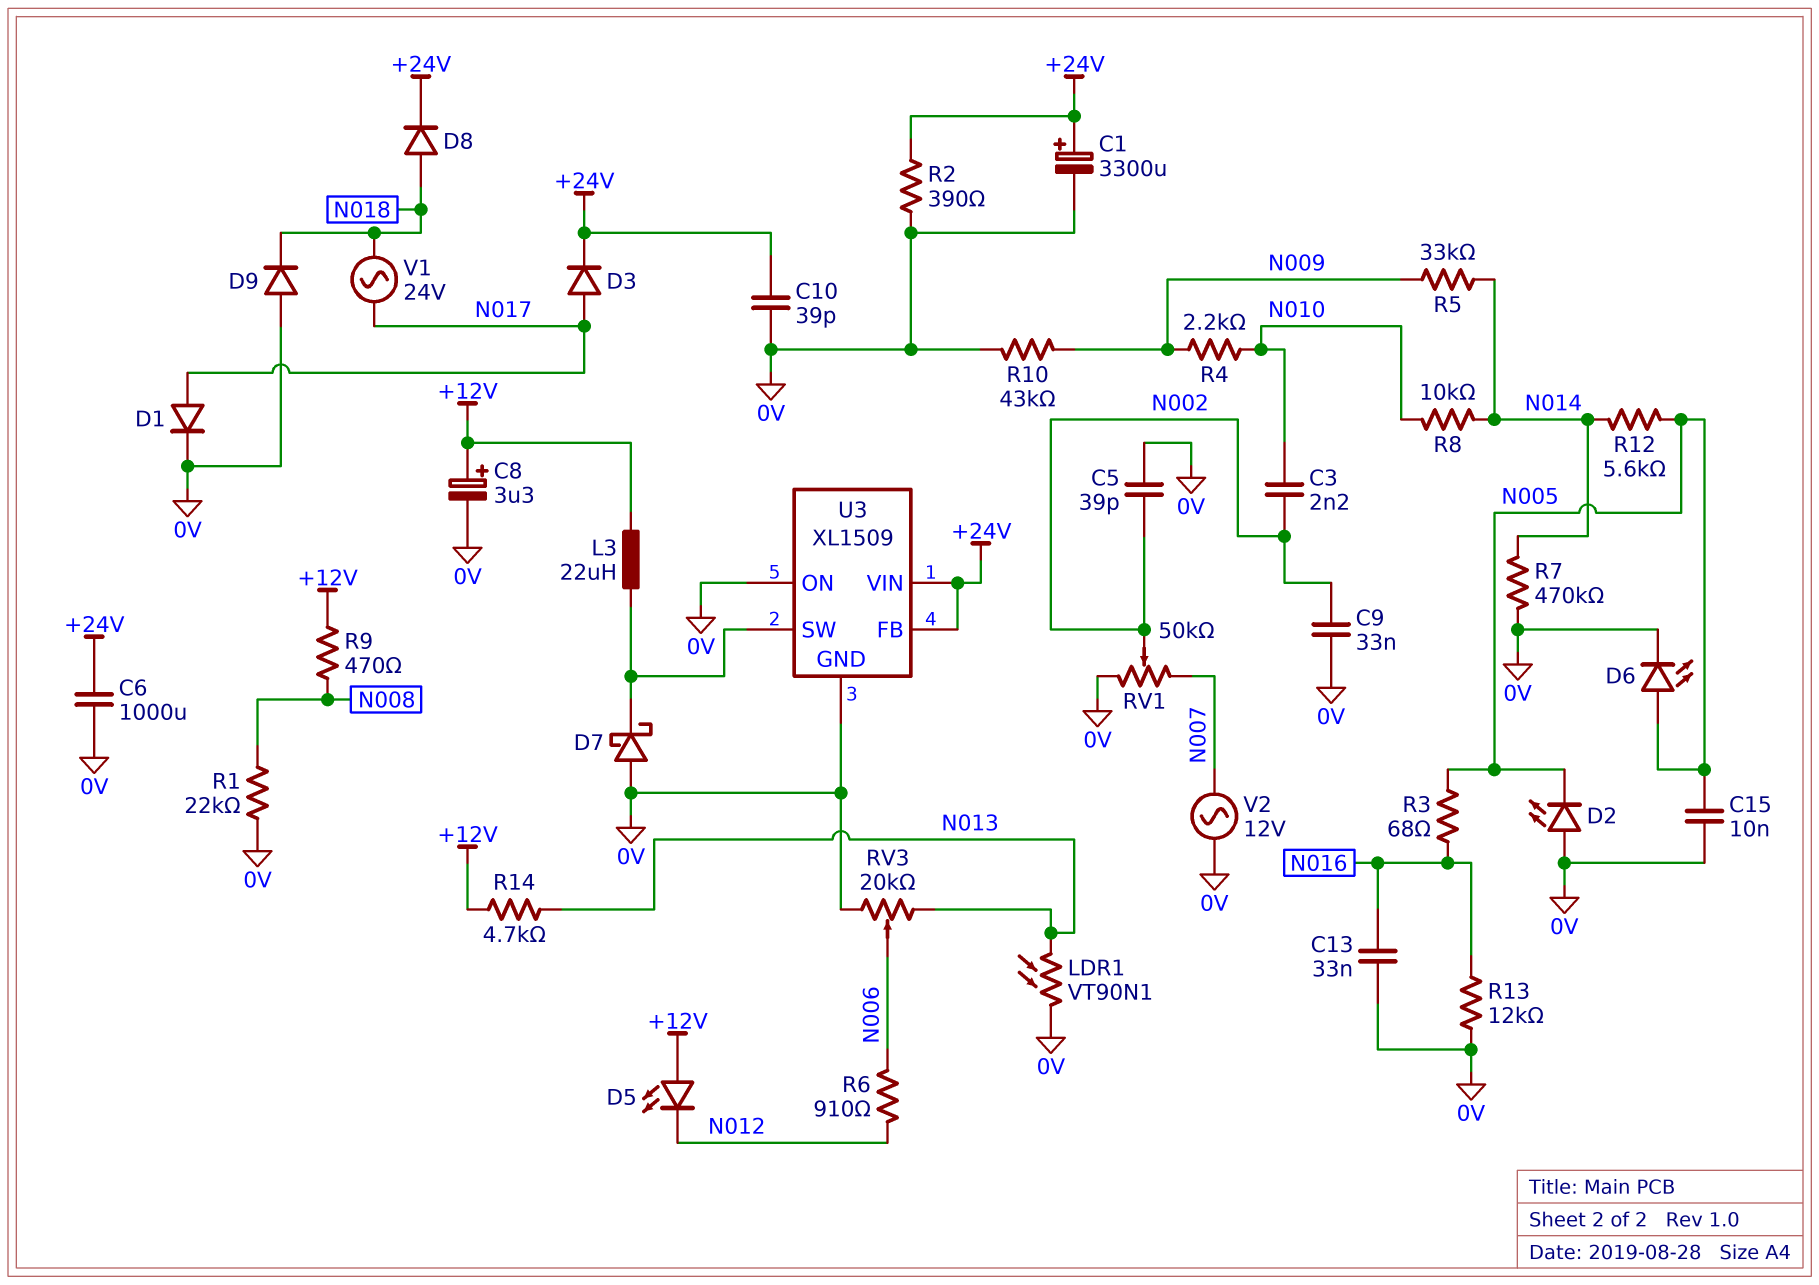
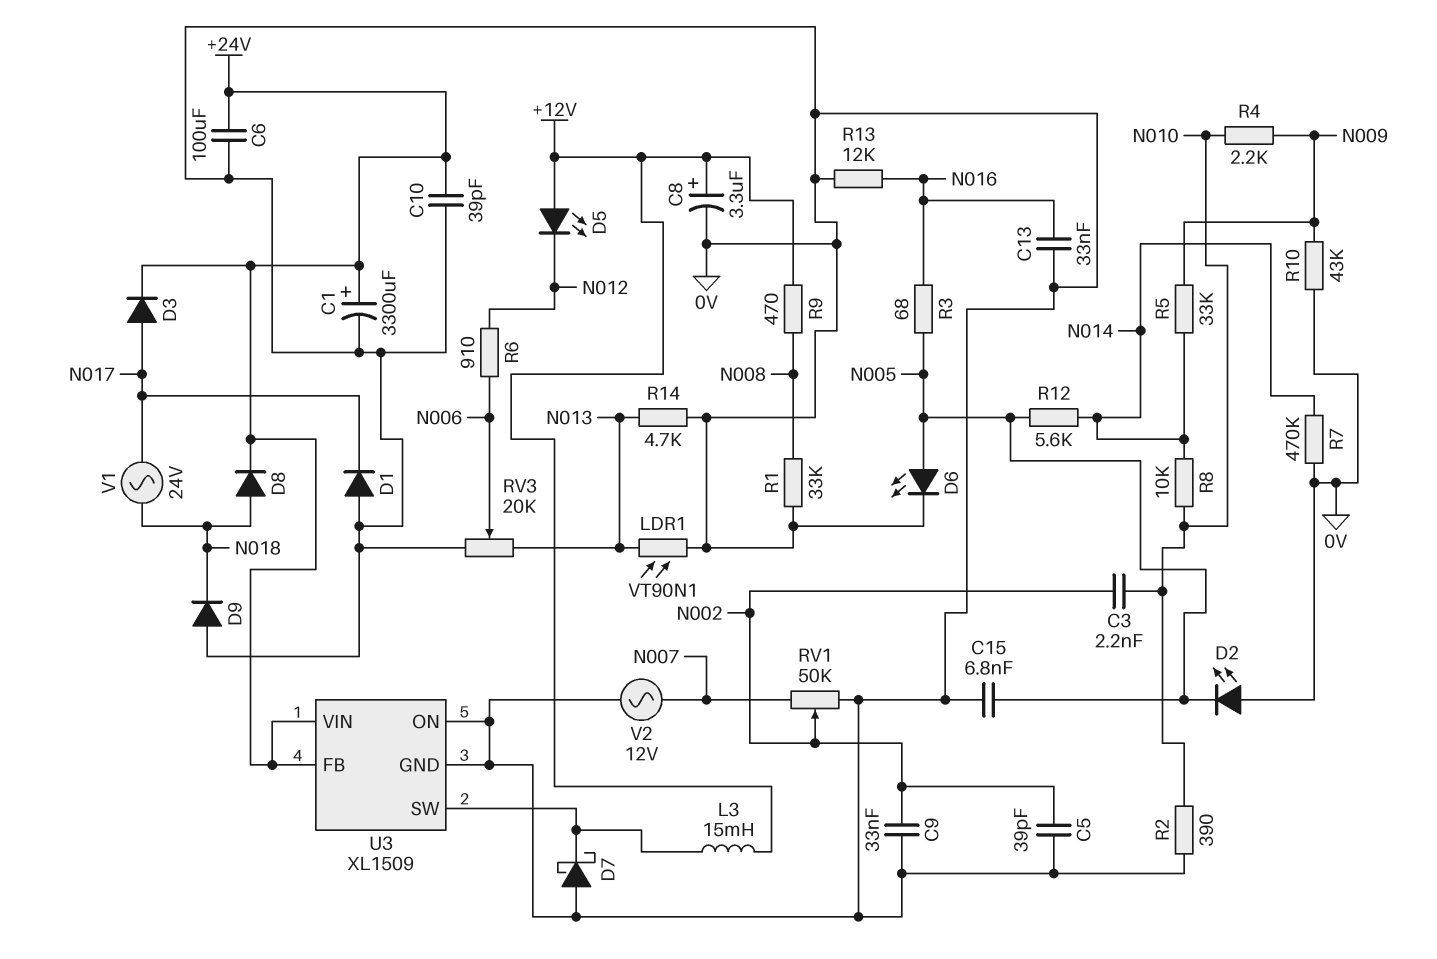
C6: 1000uF (+24V, 0V) -> 100uF (+24V, 0V)
C15: 10nF (0V, N005) -> 6.8nF (0V, N005)
D1: diode (A N017, K 0V) -> diode (A 0V, K N017)
L3: 22uH (+12V, U3/SW) -> 15mH (+12V, U3/SW)
R1: 22k (0V, N008) -> 33k (0V, N008)
R2: 390 (+24V, 0V) -> 390 (0V, N010)
R14: 4.7k (+12V, N013) -> 4.7k (0V, N013)

